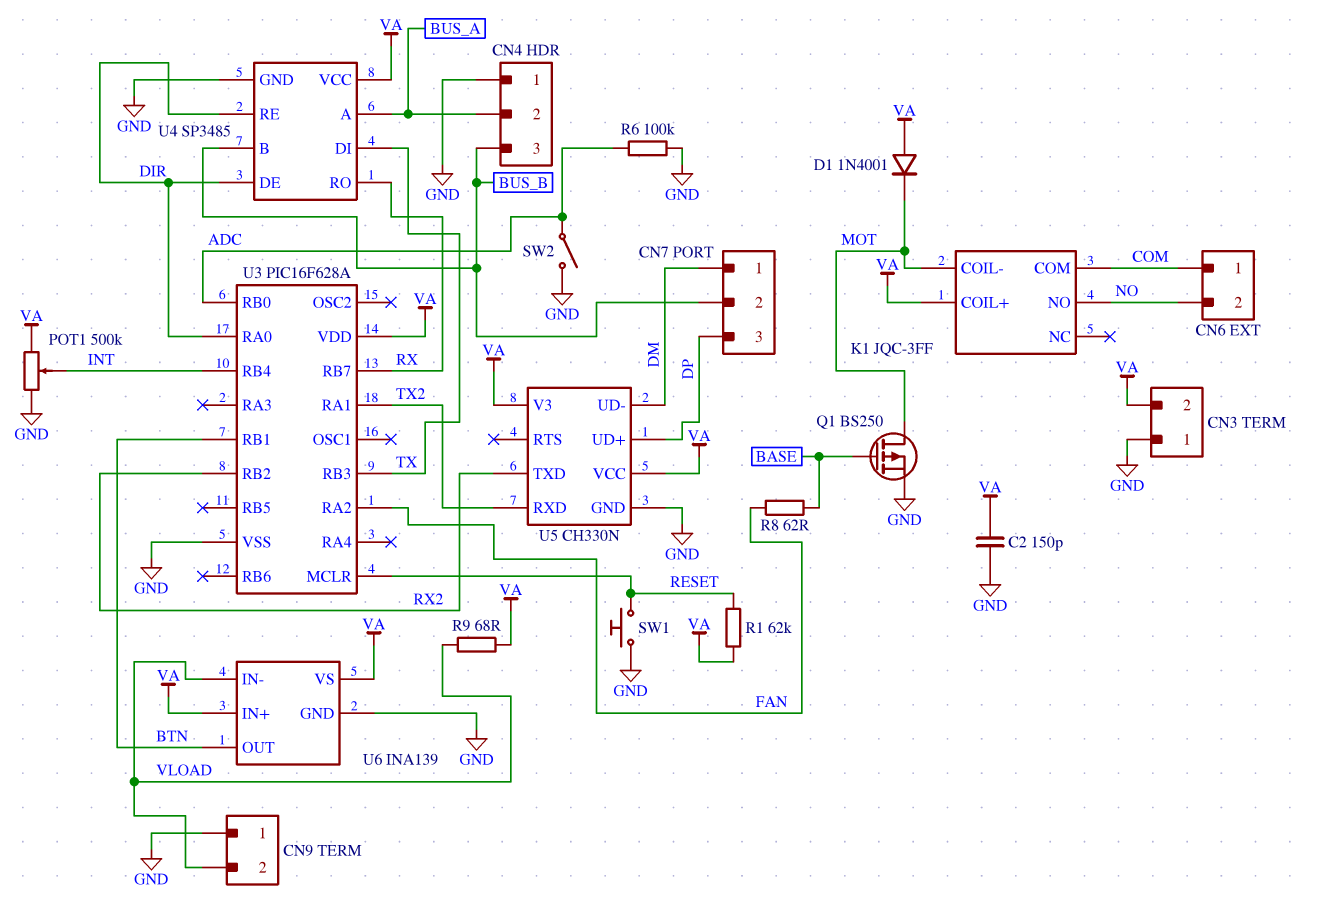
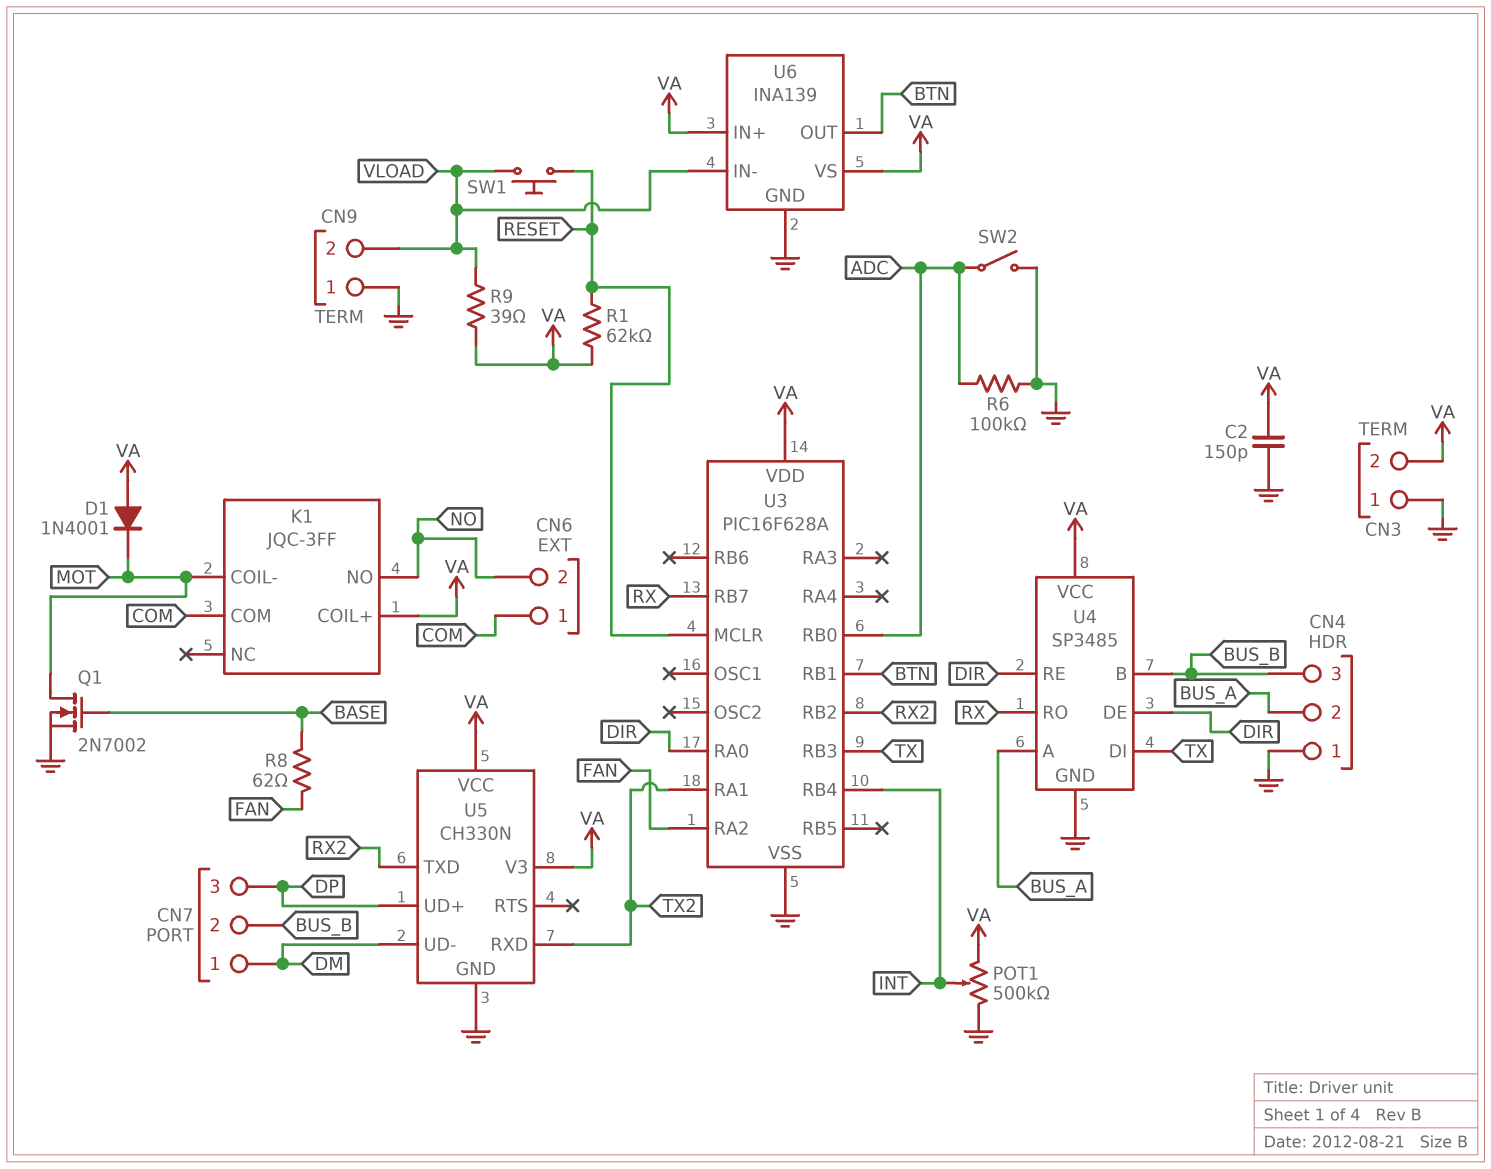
Q1: PMOS BS250 (G BASE, D MOT, S GND) -> NMOS 2N7002 (G BASE, D MOT, S GND)
R9: 68 (VA, VLOAD) -> 39 (VA, VLOAD)
SW1: button (GND, RESET) -> button (RESET, VLOAD)

